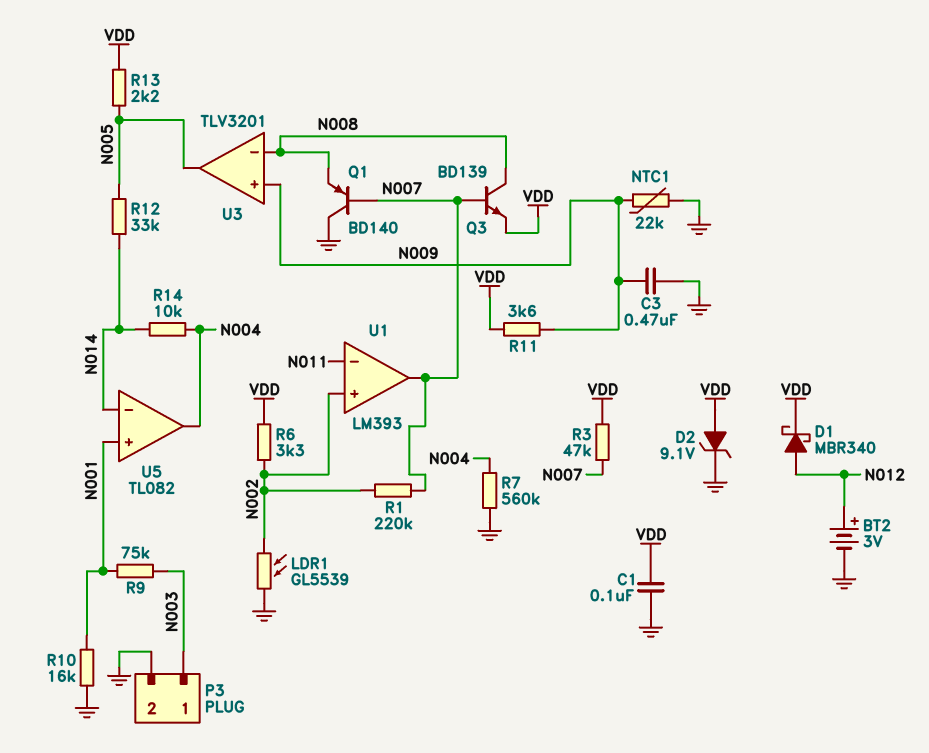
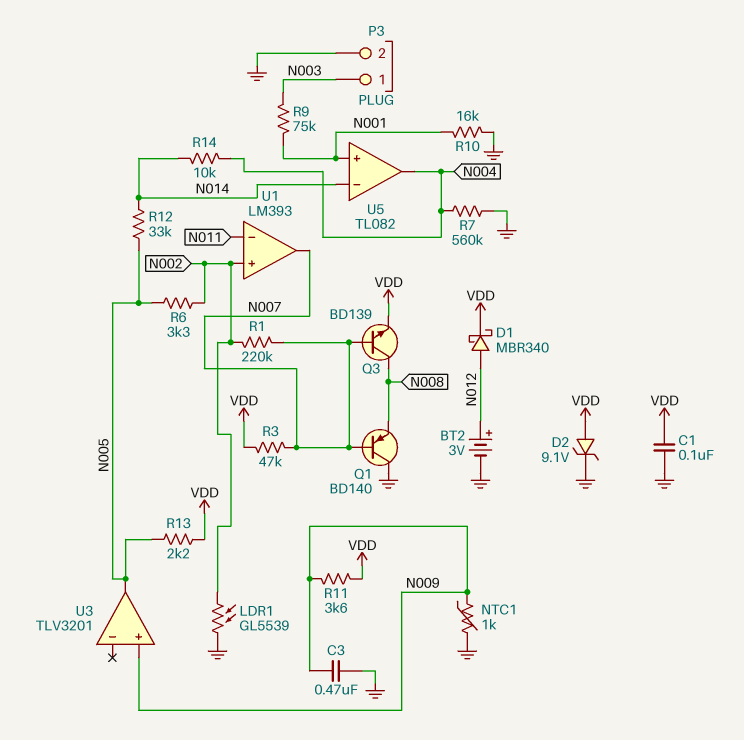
NTC1: 22k (GND, N009) -> 1k (GND, N009)
R6: 3.3k (N002, VDD) -> 3.3k (N002, N005)
U3 pin in-: N008 -> none

